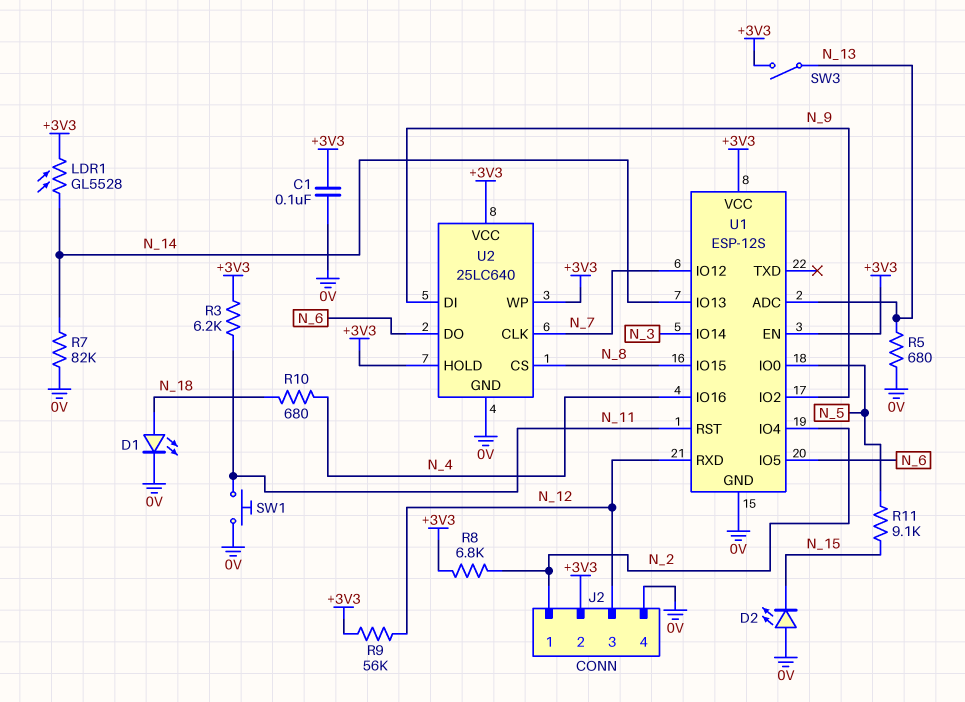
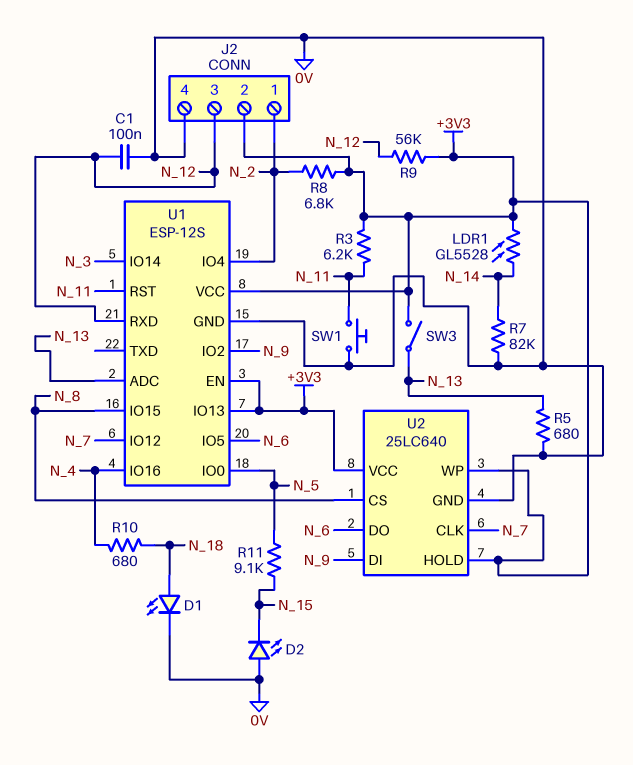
C1: 100nF (+3V3, 0V) -> 100nF (0V, N_12)
U1 pin IO13: N_14 -> +3V3

